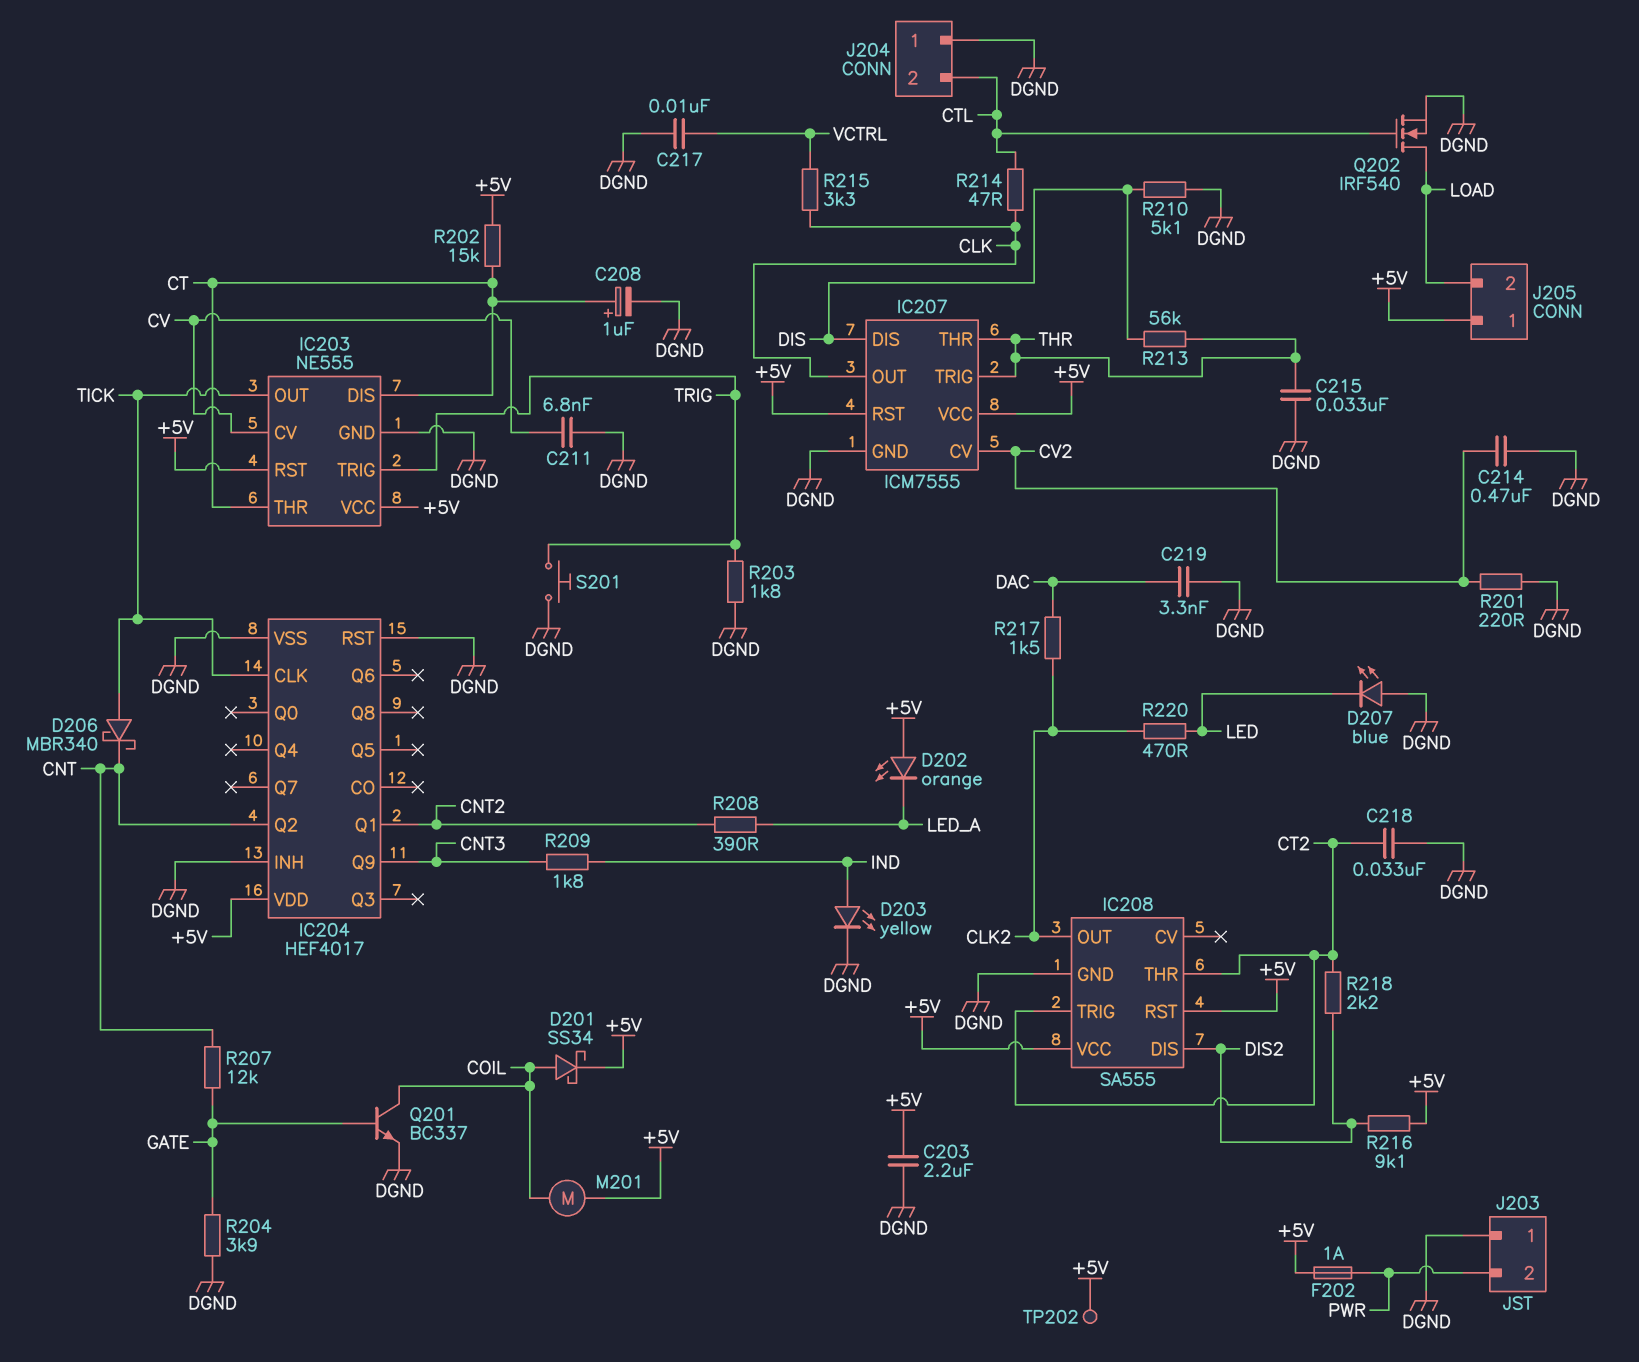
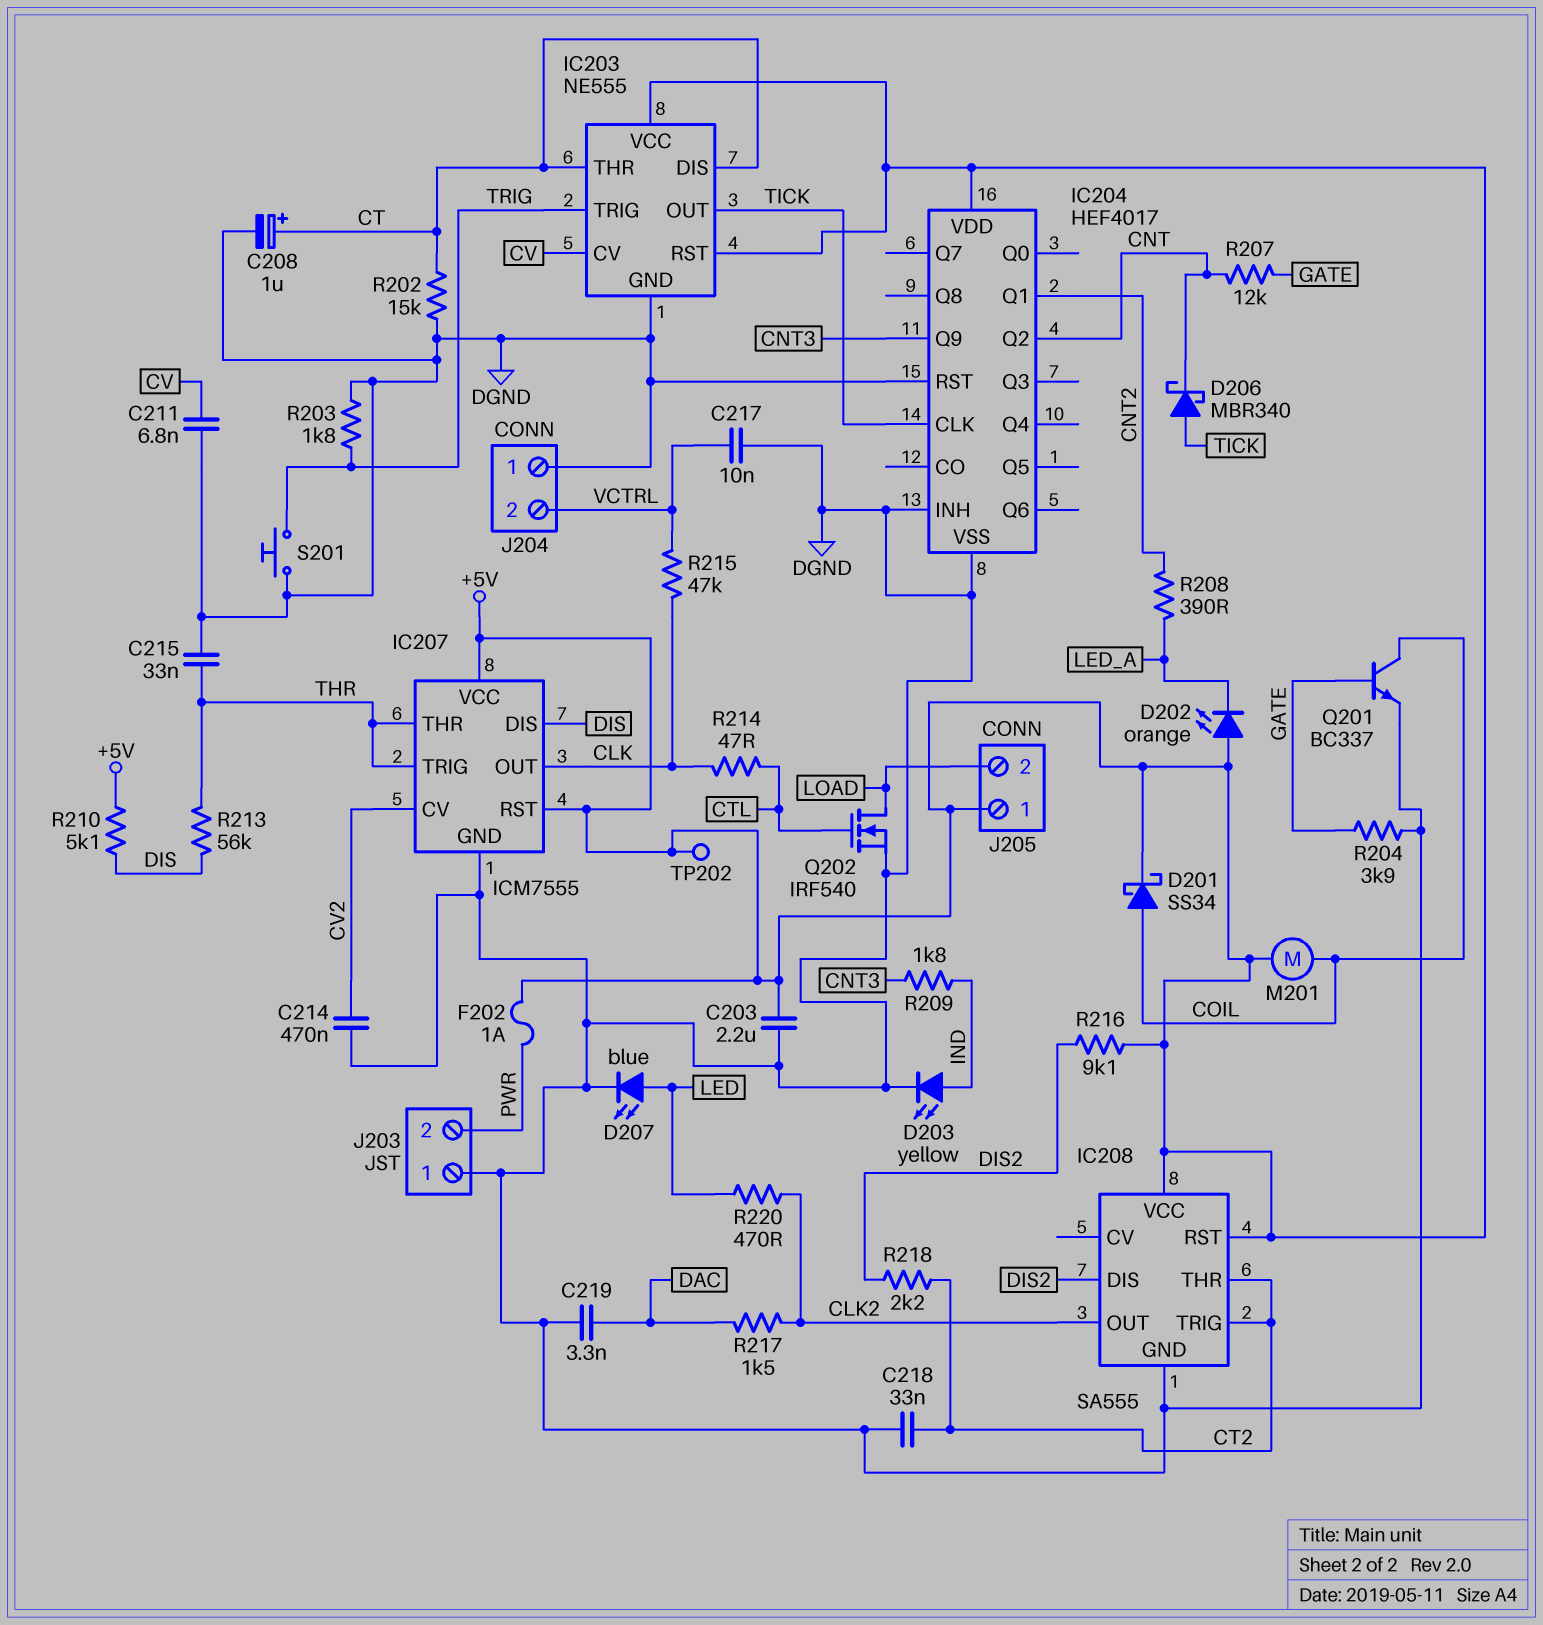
D207: LED blue (A DGND, K LED) -> LED blue (A LED, K DGND)
J204 pin 2: CTL -> VCTRL
R201: 220 (CV2, DGND) -> none
R202: 15k (+5V, CT) -> 15k (CT, DGND)
R210: 5.1k (DGND, DIS) -> 5.1k (+5V, DIS)
R215: 3.3k (CLK, VCTRL) -> 47k (CLK, VCTRL)

